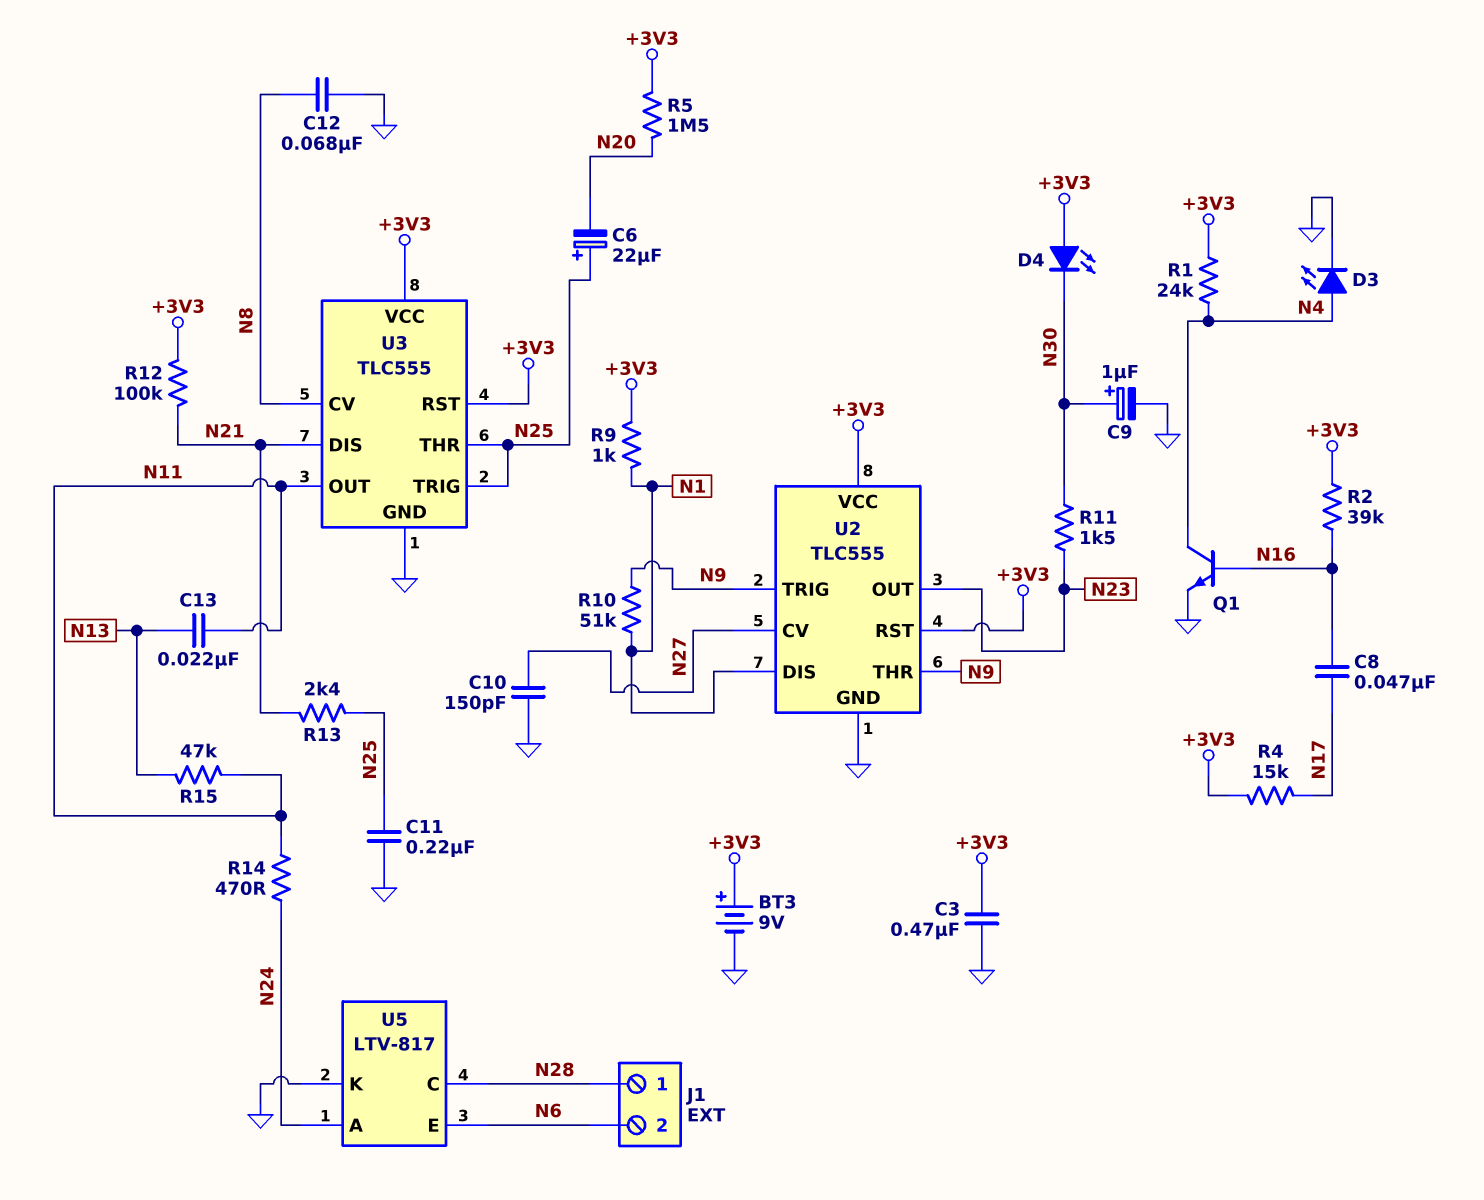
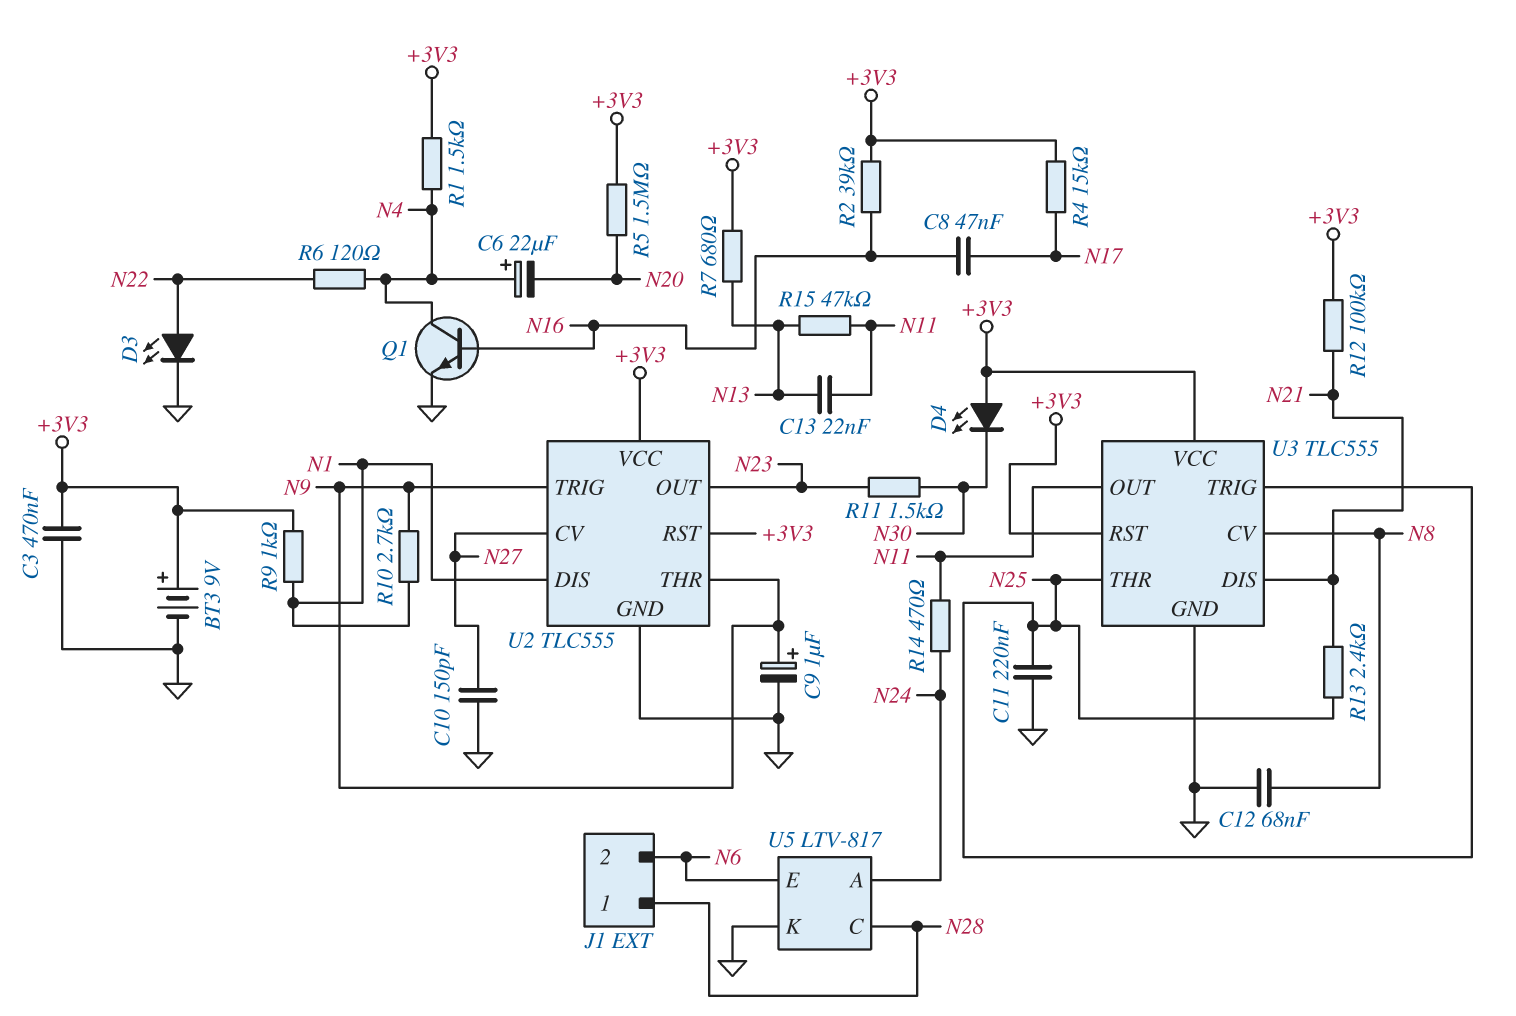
C6: 22uF (plus N25, minus N20) -> 22uF (plus N4, minus N20)
C9: 1uF (plus N30, minus GND) -> 1uF (plus N9, minus GND)
D3: LED (A N4, K GND) -> LED (A N22, K GND)
R1: 24k (+3V3, N4) -> 1.5k (+3V3, N4)
R6: none -> 120 (N4, N22)
R7: none -> 680 (+3V3, N13)
R10: 51k (N1, N9) -> 2.7k (N1, N9)

